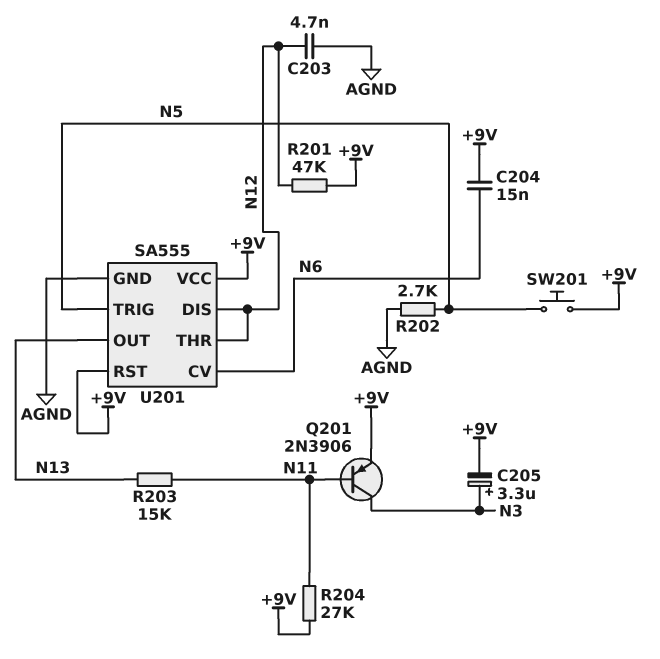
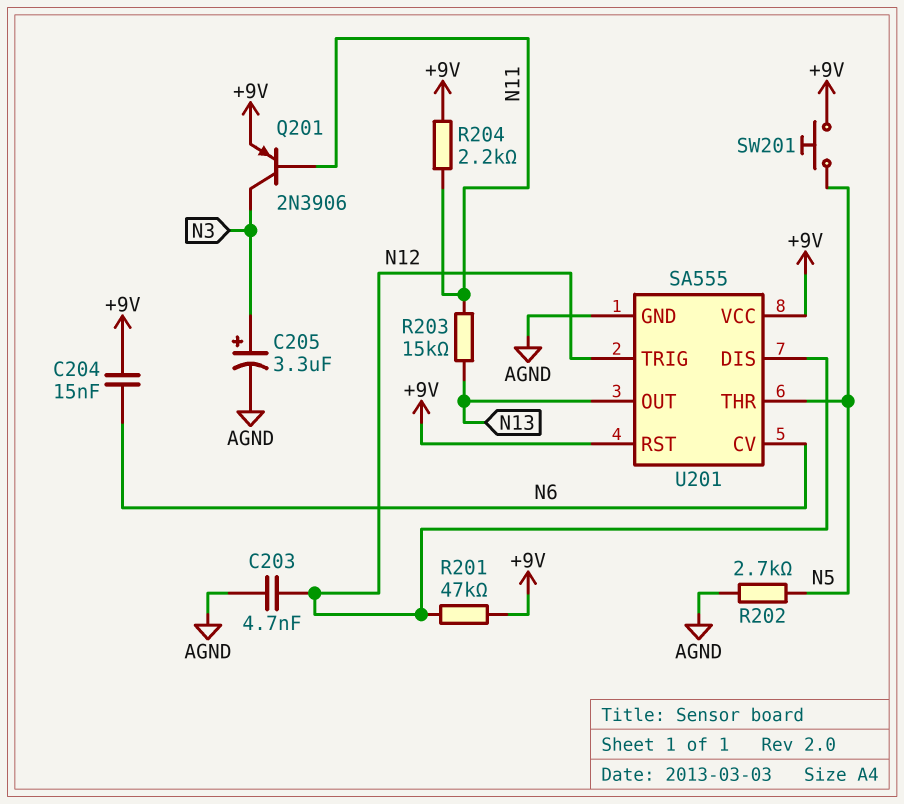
C205: 3.3uF (plus N3, minus +9V) -> 3.3uF (plus N3, minus AGND)
R204: 27k (+9V, N11) -> 2.2k (+9V, N11)
U201 pin THR: N12 -> N5
U201 pin TRIG: N5 -> N12

